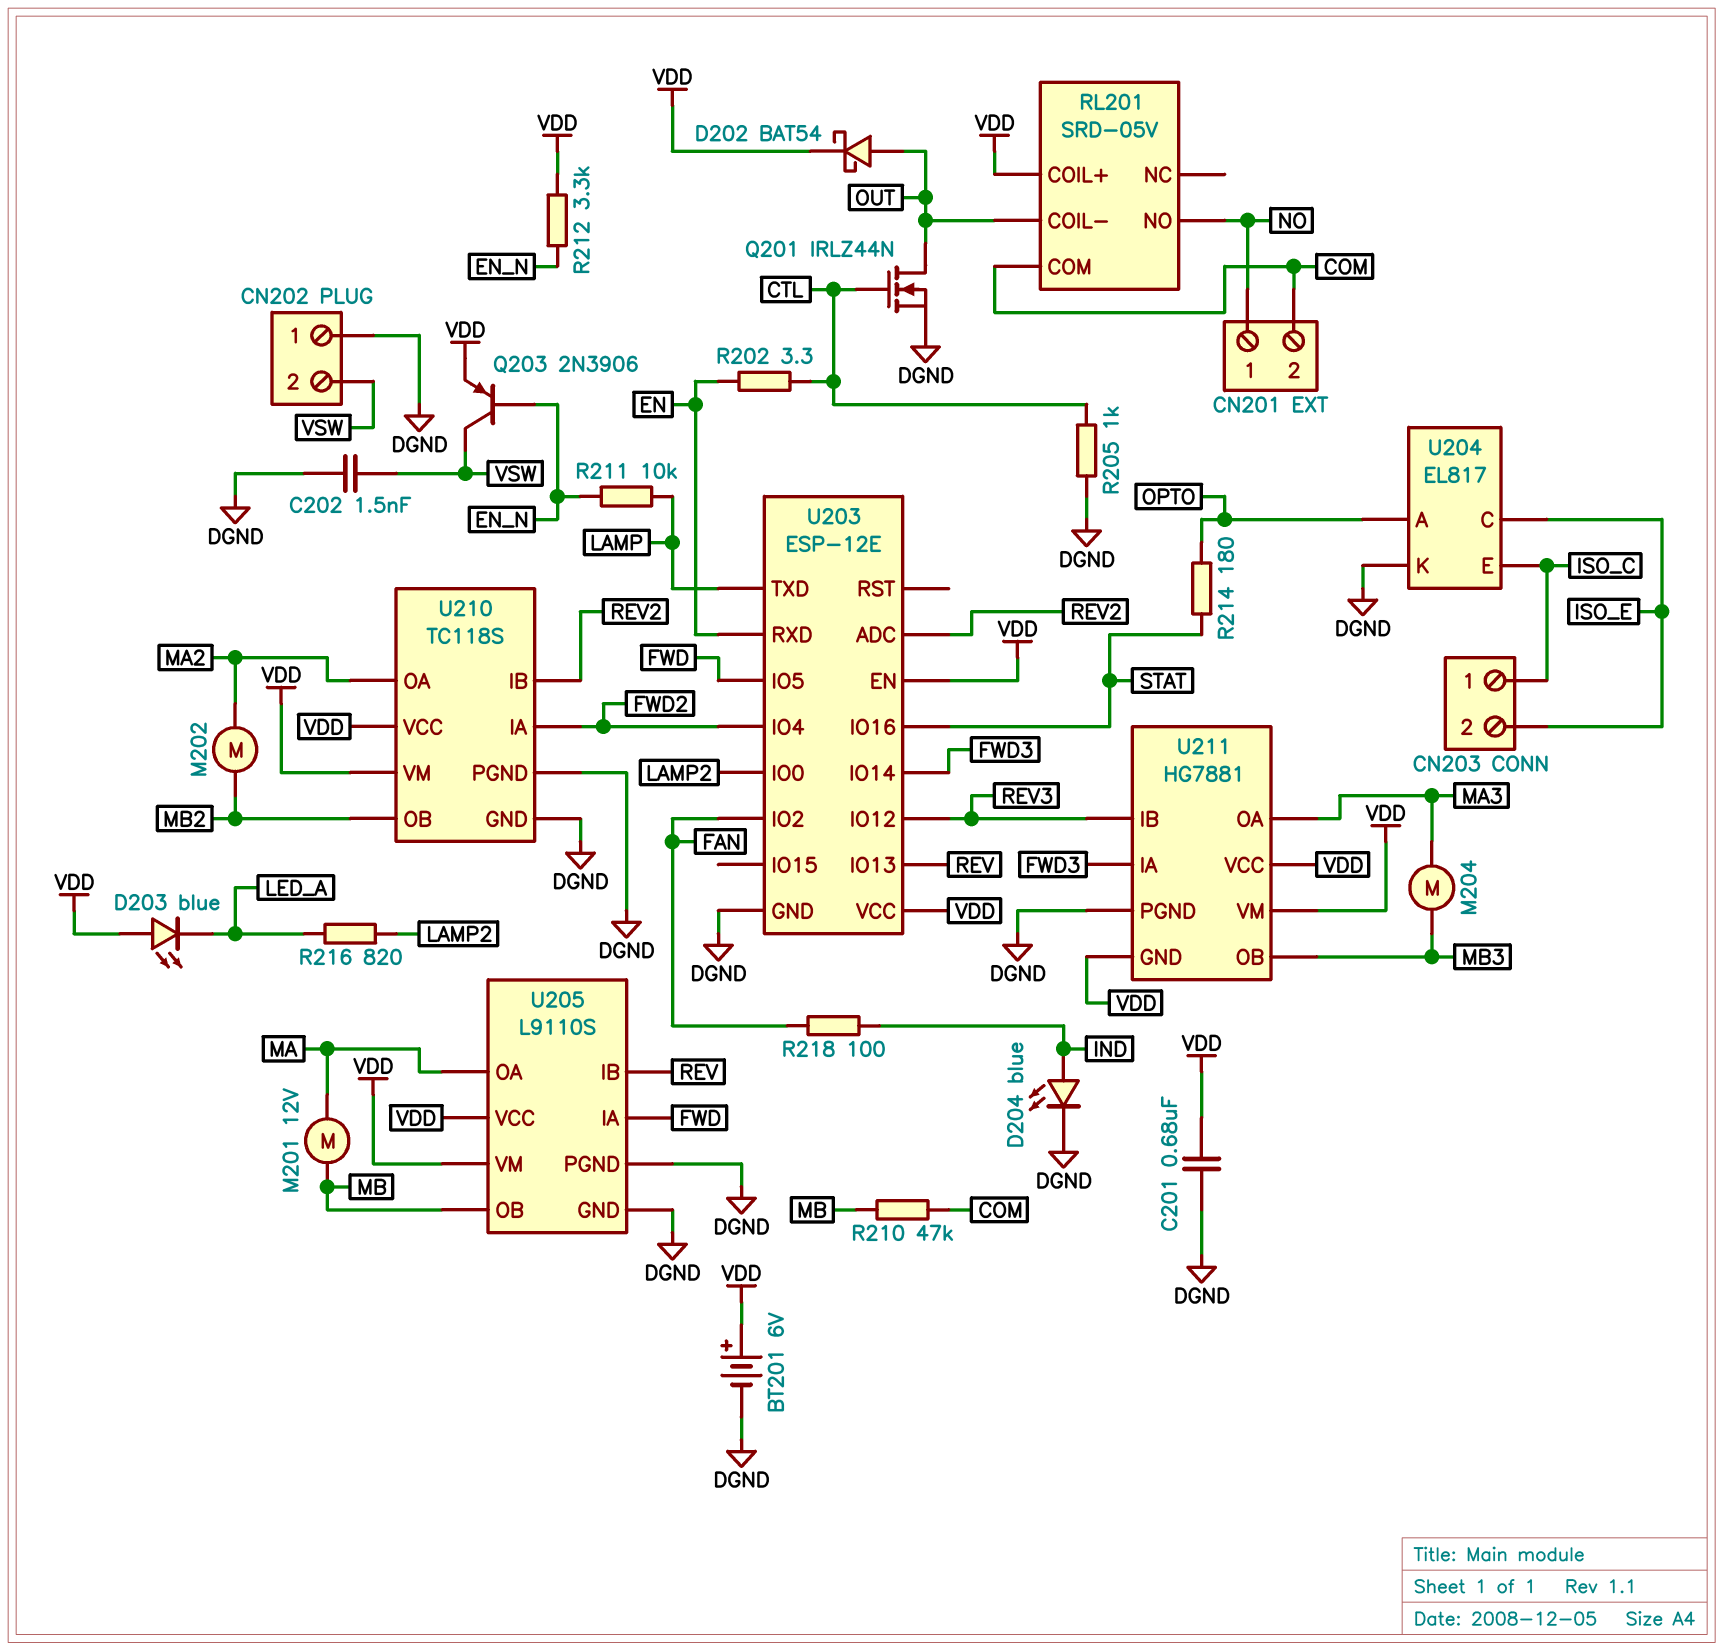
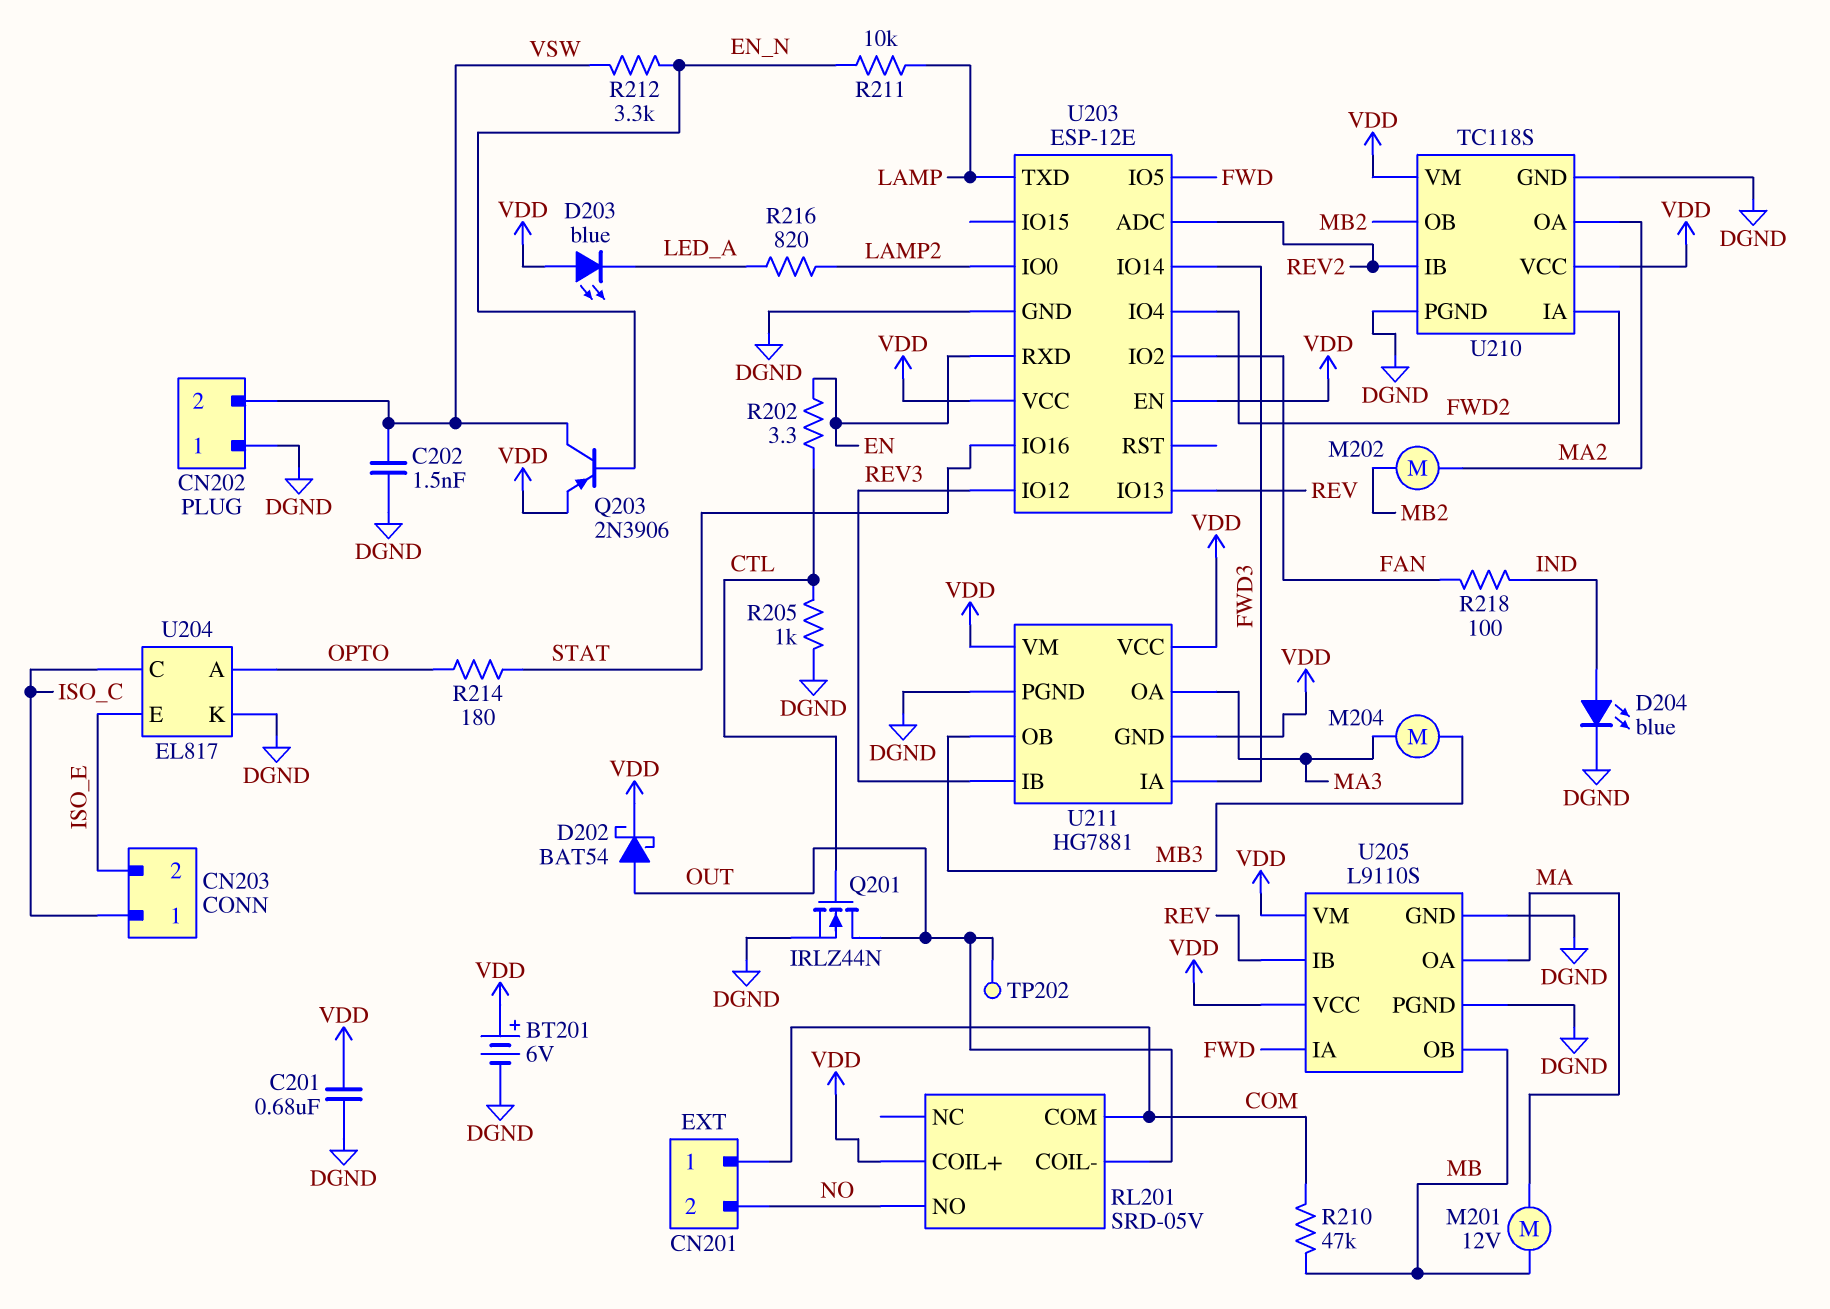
CN201 pin 1: NO -> COM
CN201 pin 2: COM -> NO
R212: 3.3k (EN_N, VDD) -> 3.3k (EN_N, VSW)
TP202: none -> test point (OUT)
U204 pin C: ISO_E -> ISO_C
U204 pin E: ISO_C -> ISO_E

